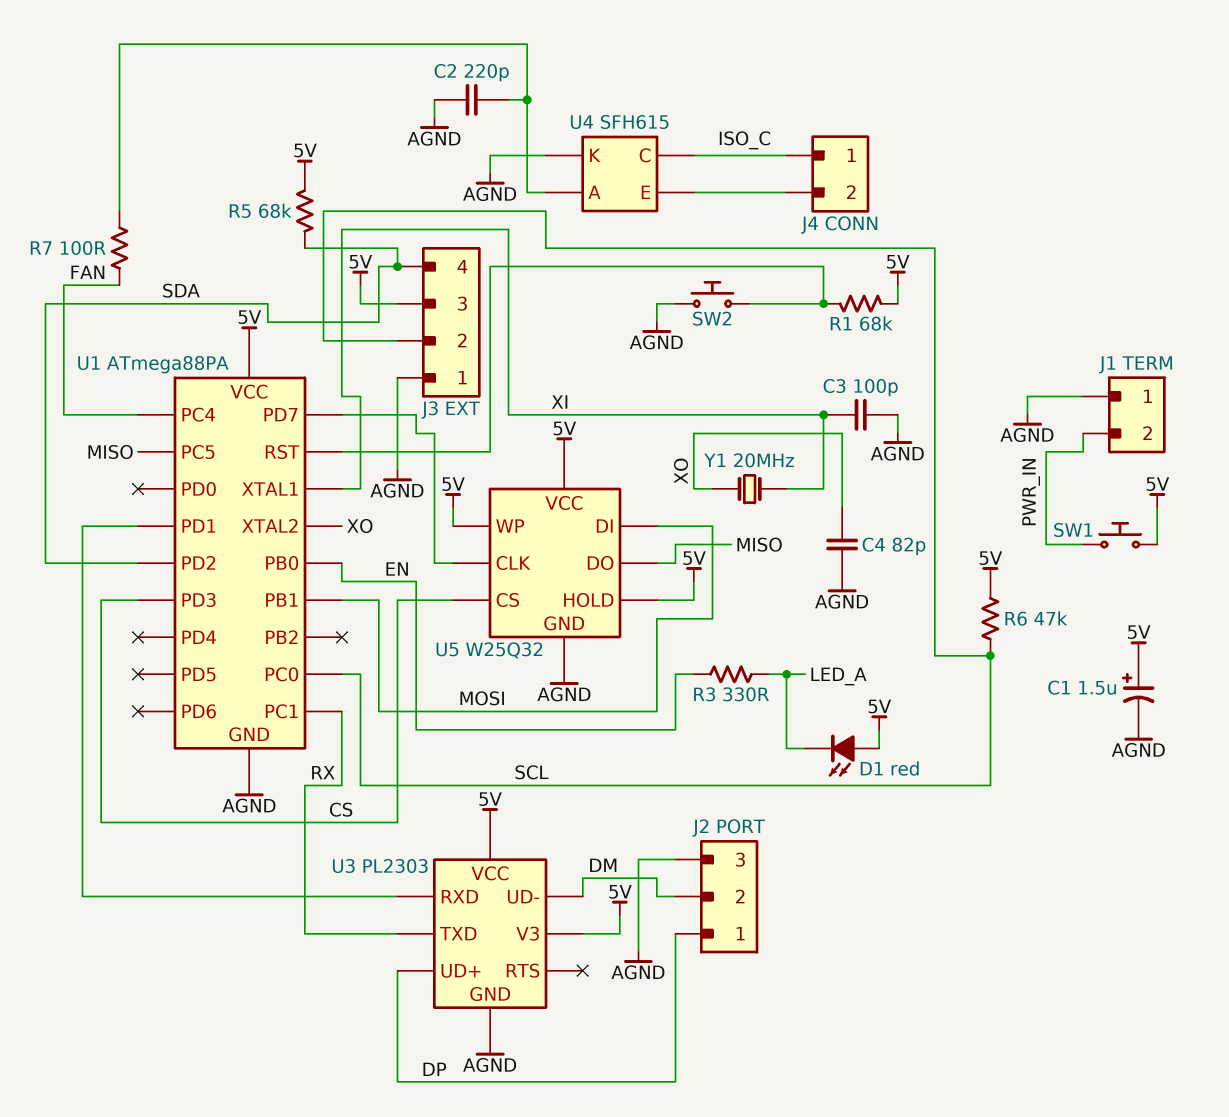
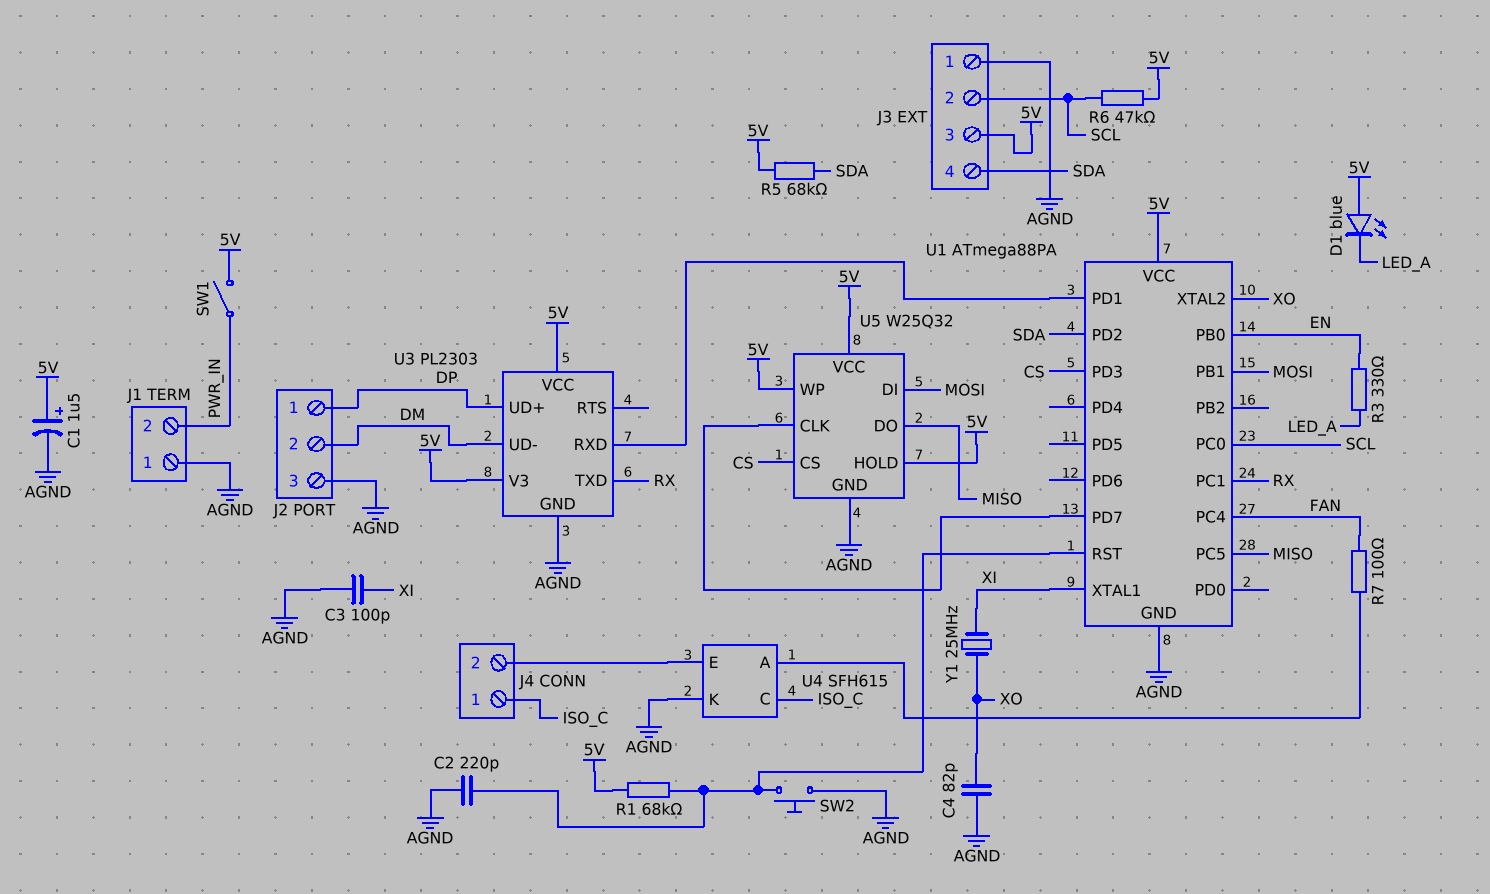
C2: 220pF (AGND, U4/A) -> 220pF (AGND, U1/RST)
D1: LED red (A 5V, K LED_A) -> LED blue (A 5V, K LED_A)
SW1: button (5V, PWR_IN) -> switch (5V, PWR_IN)
Y1: 20MHz (XI, XO) -> 25MHz (XI, XO)

